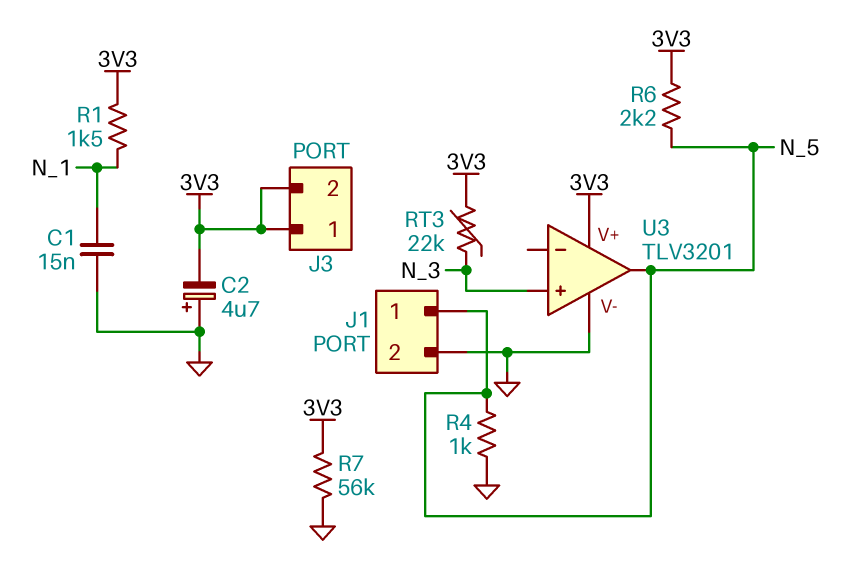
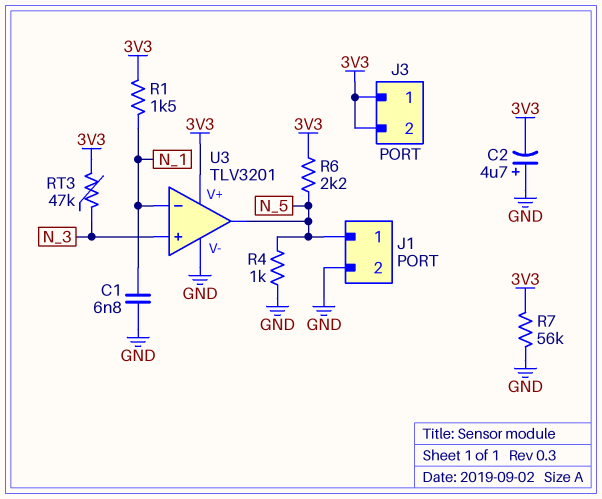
C1: 15nF (GND, N_1) -> 6.8nF (GND, N_1)
RT3: 22k (3V3, N_3) -> 47k (3V3, N_3)
U3 pin in-: none -> N_1

